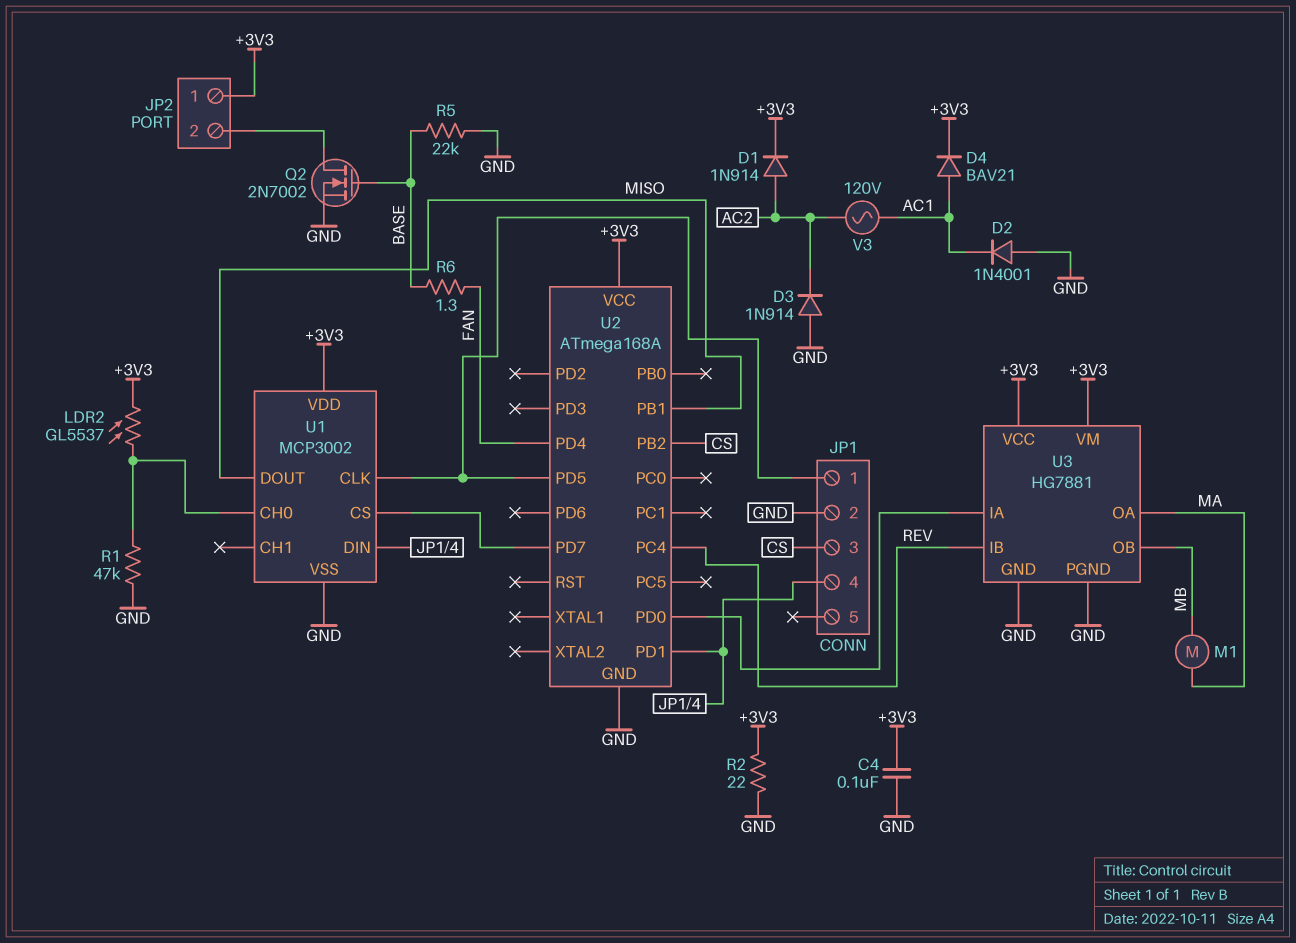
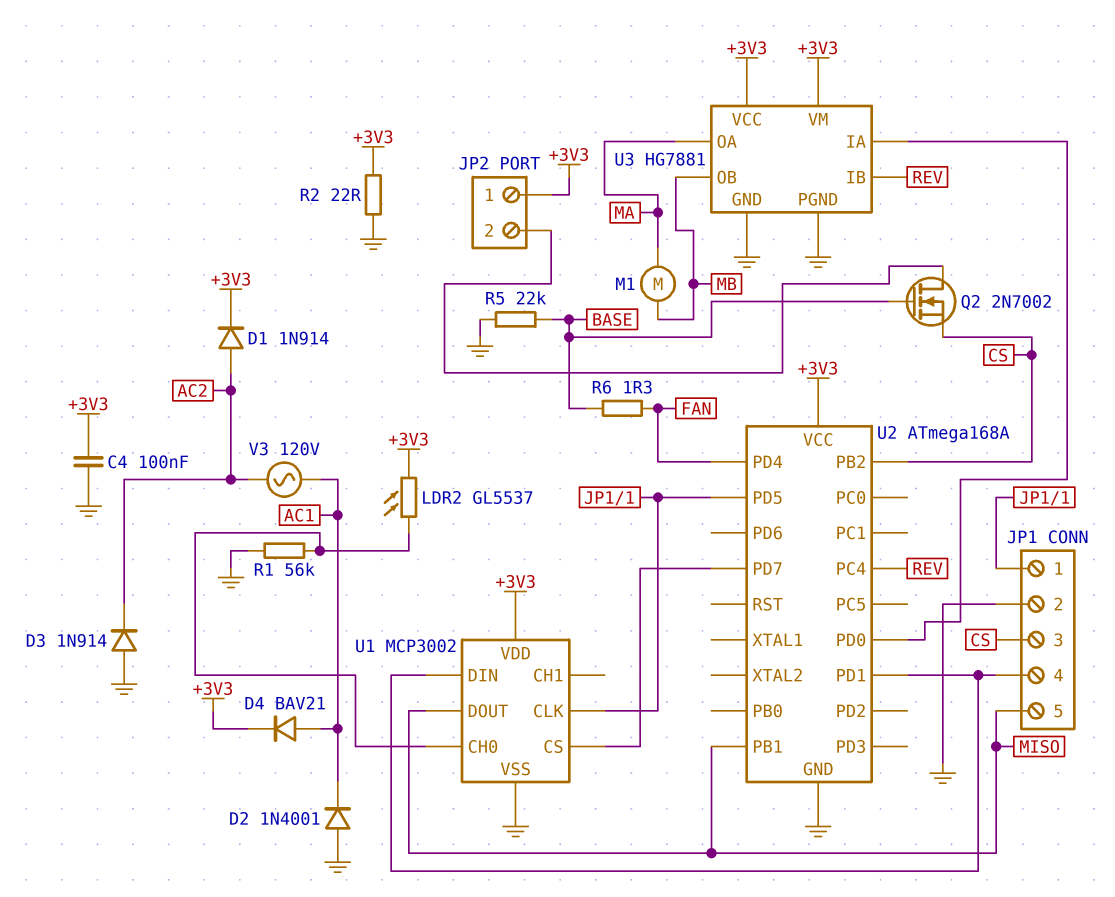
JP1 pin 5: none -> MISO
Q2: NMOS 2N7002 (G BASE, D JP2/2, S GND) -> NMOS 2N7002 (G BASE, D JP2/2, S CS)
R1: 47k (GND, U1/CH0) -> 56k (GND, U1/CH0)

